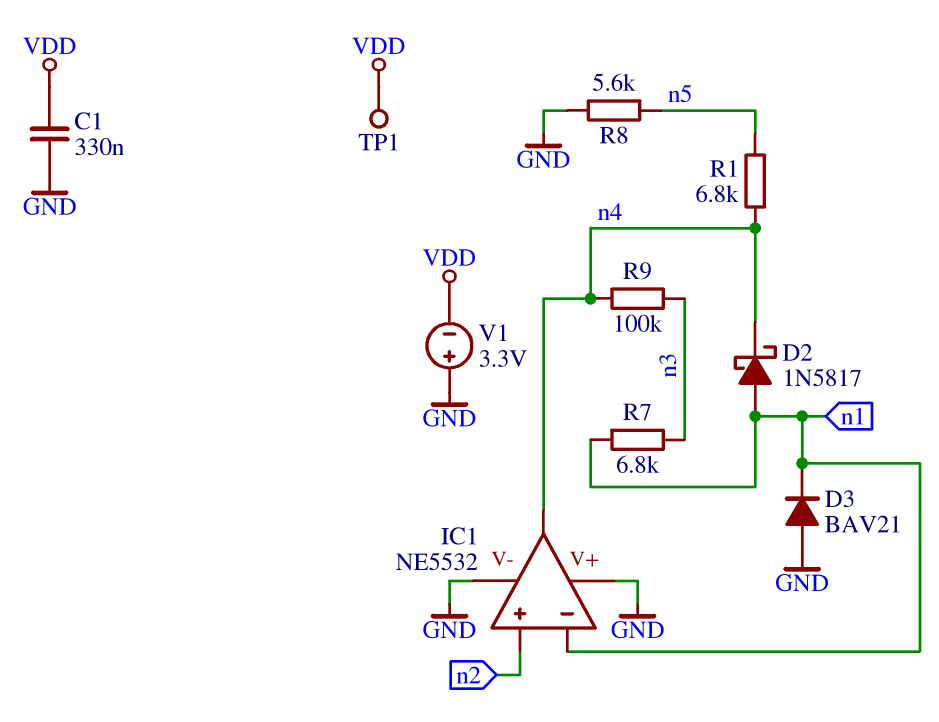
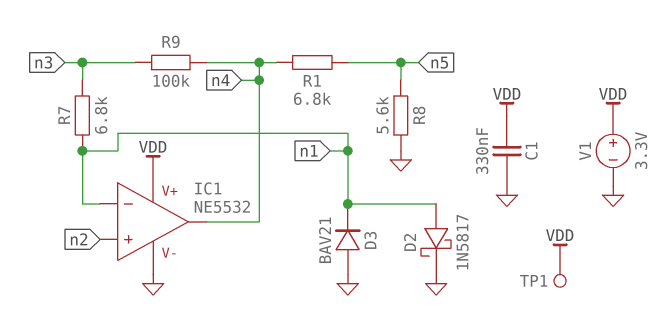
D2: schottky 1N5817 (A n1, K n4) -> schottky 1N5817 (A n1, K GND)
IC1 pin V+: GND -> VDD
V1: 3.3V (plus GND, minus VDD) -> 3.3V (plus VDD, minus GND)

